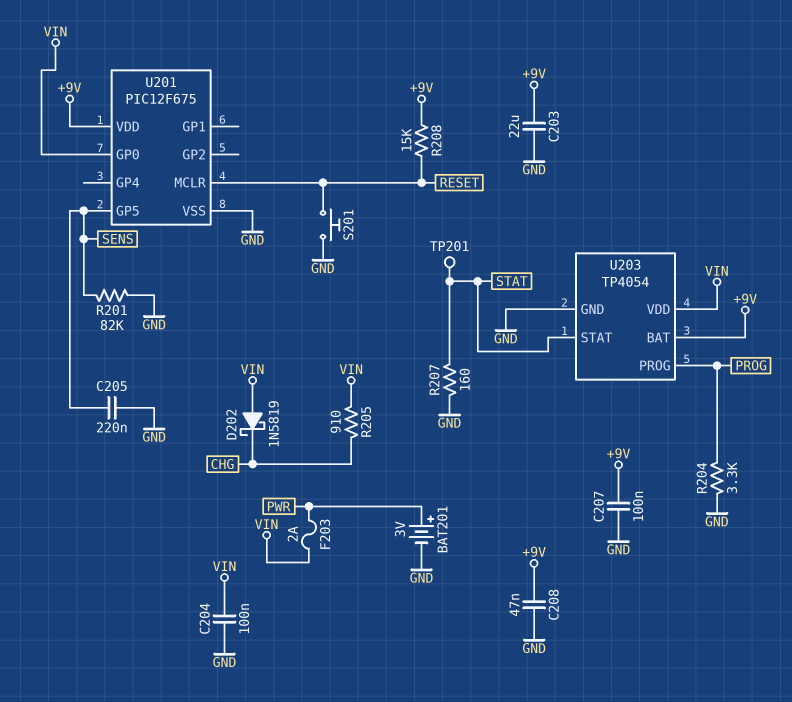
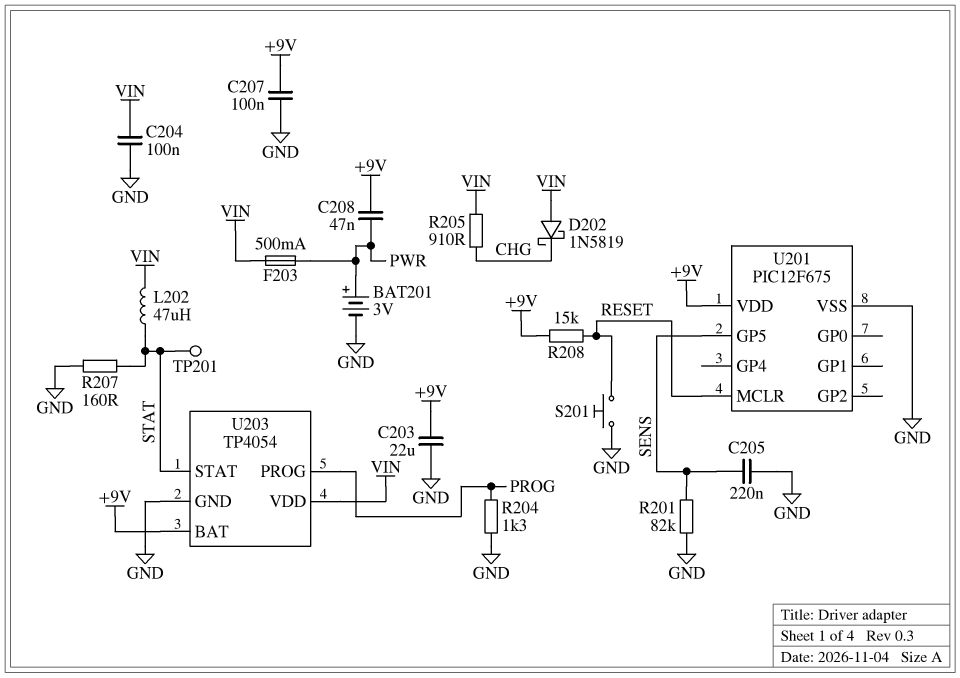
C208: 47nF (+9V, GND) -> 47nF (+9V, PWR)
F203: 2A (PWR, VIN) -> 500mA (PWR, VIN)
L202: none -> 47uH (STAT, VIN)
R204: 3.3k (GND, PROG) -> 1.3k (GND, PROG)
U201 pin GP0: VIN -> none

